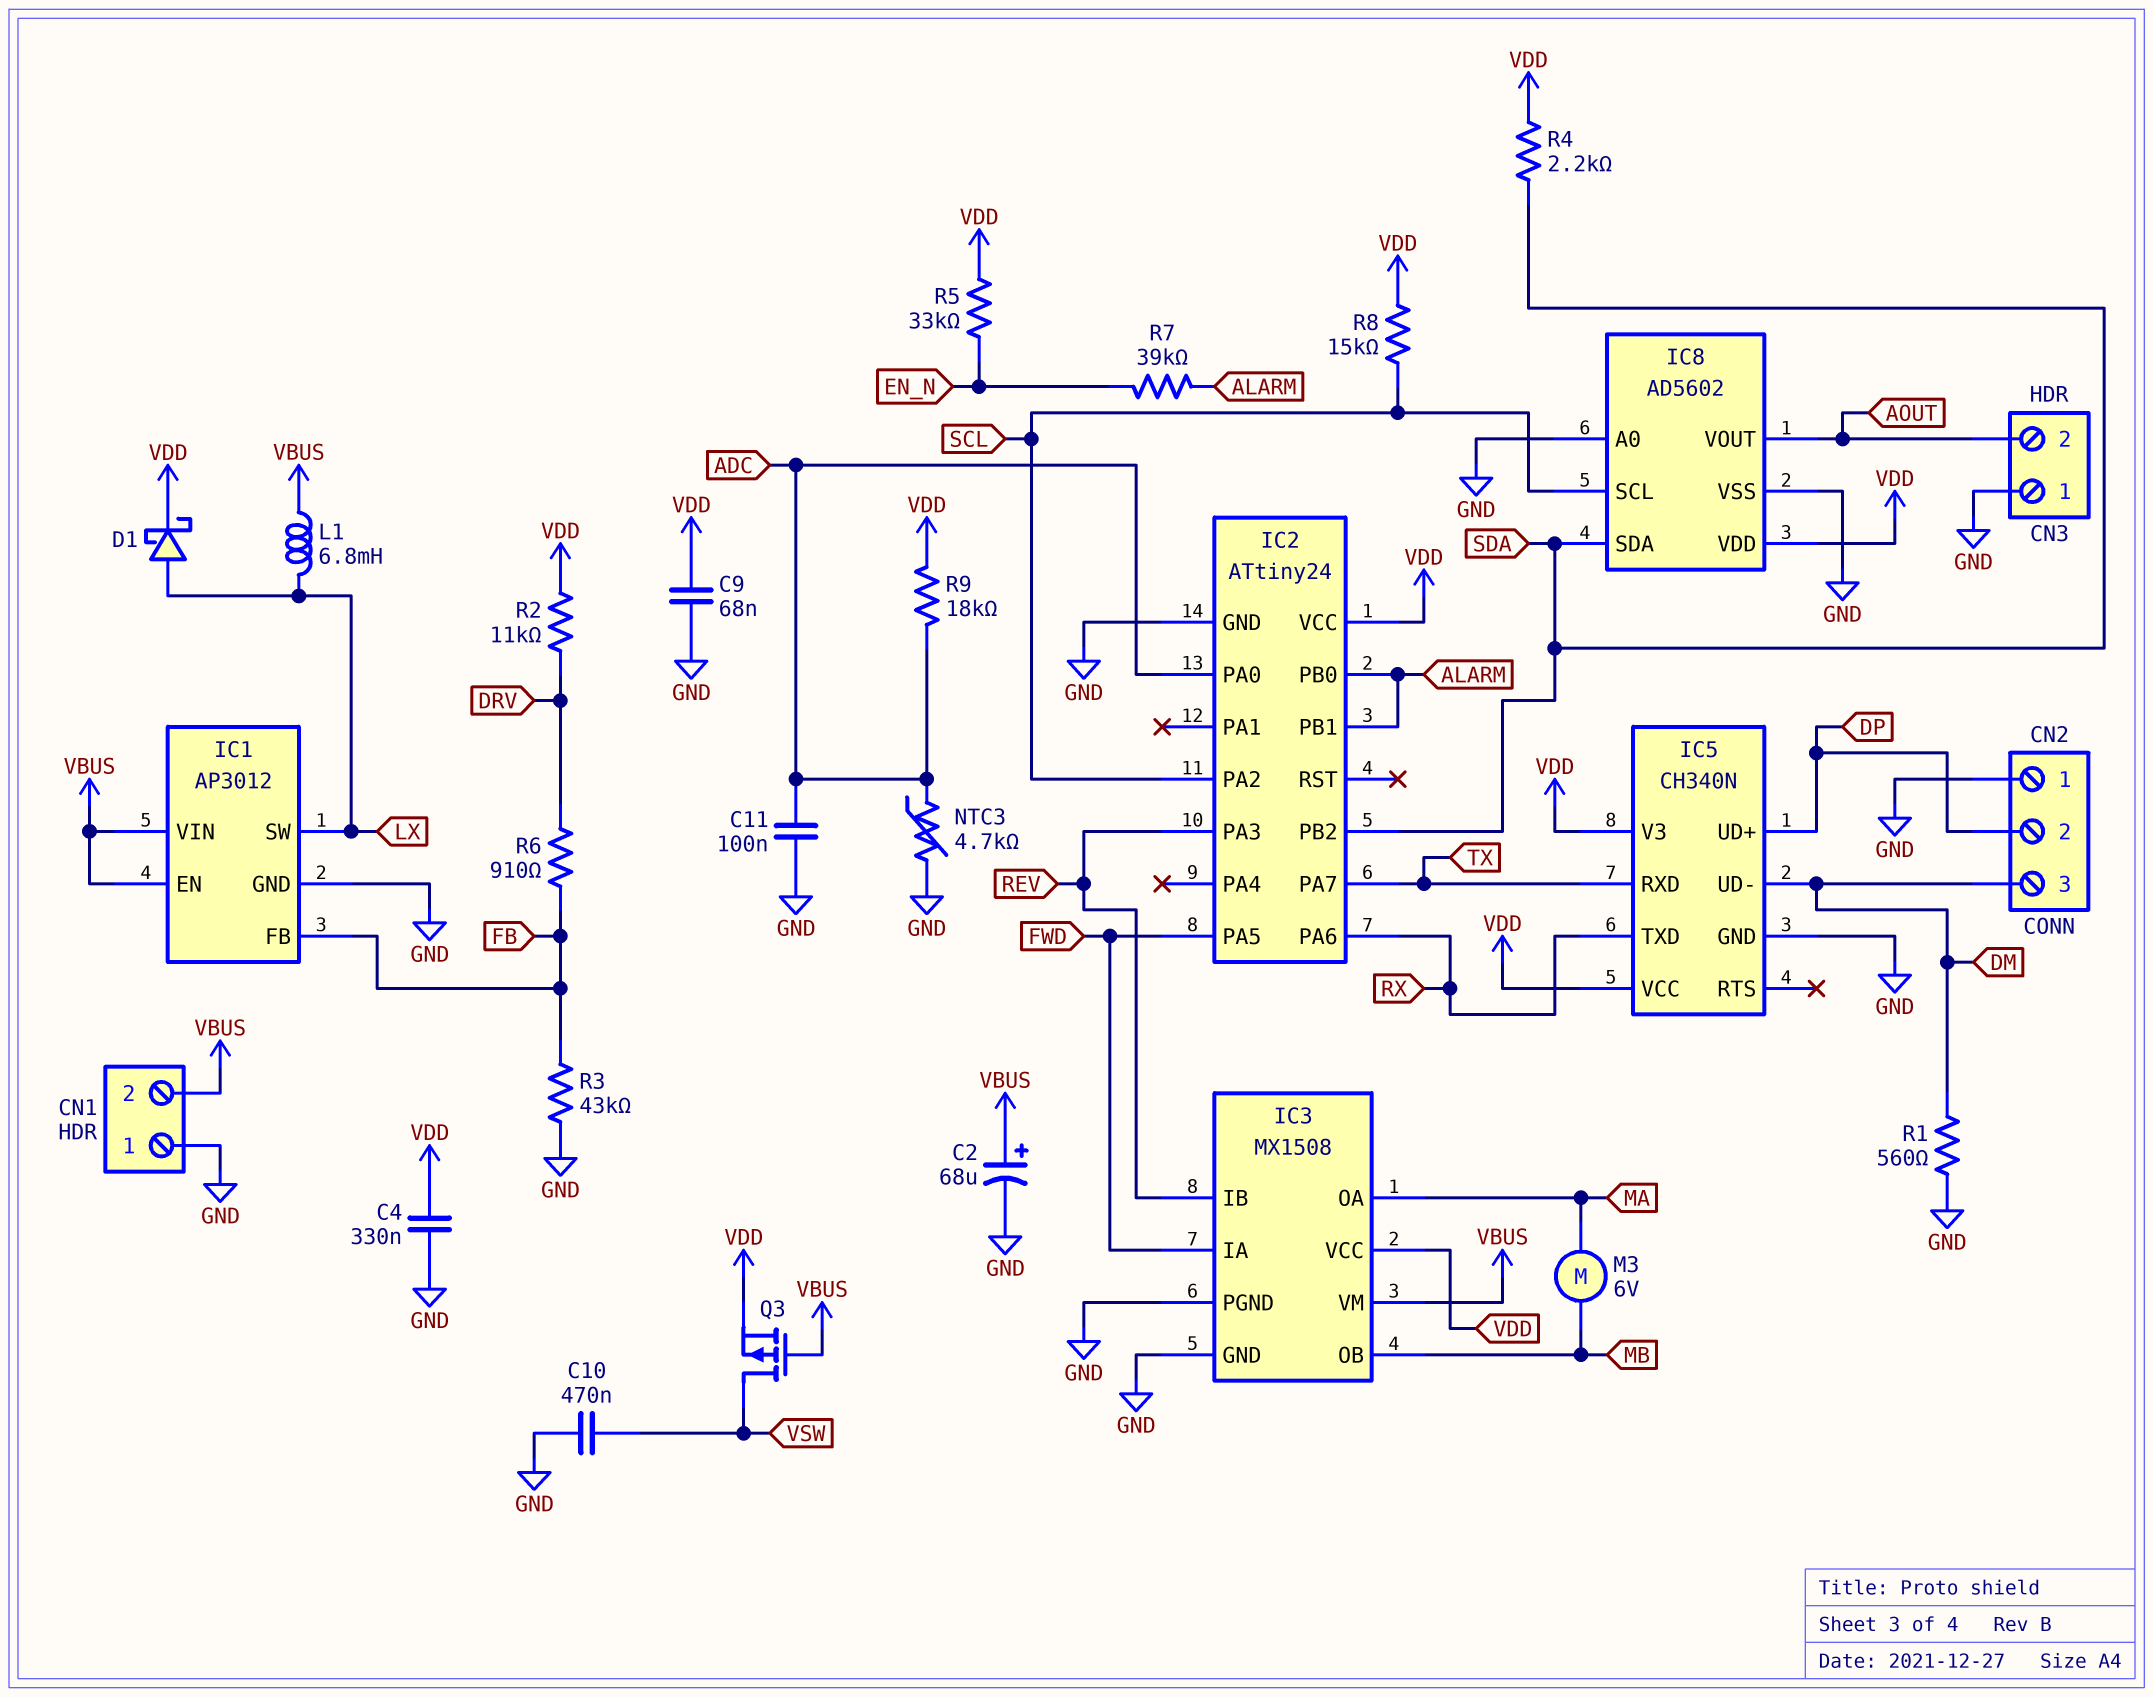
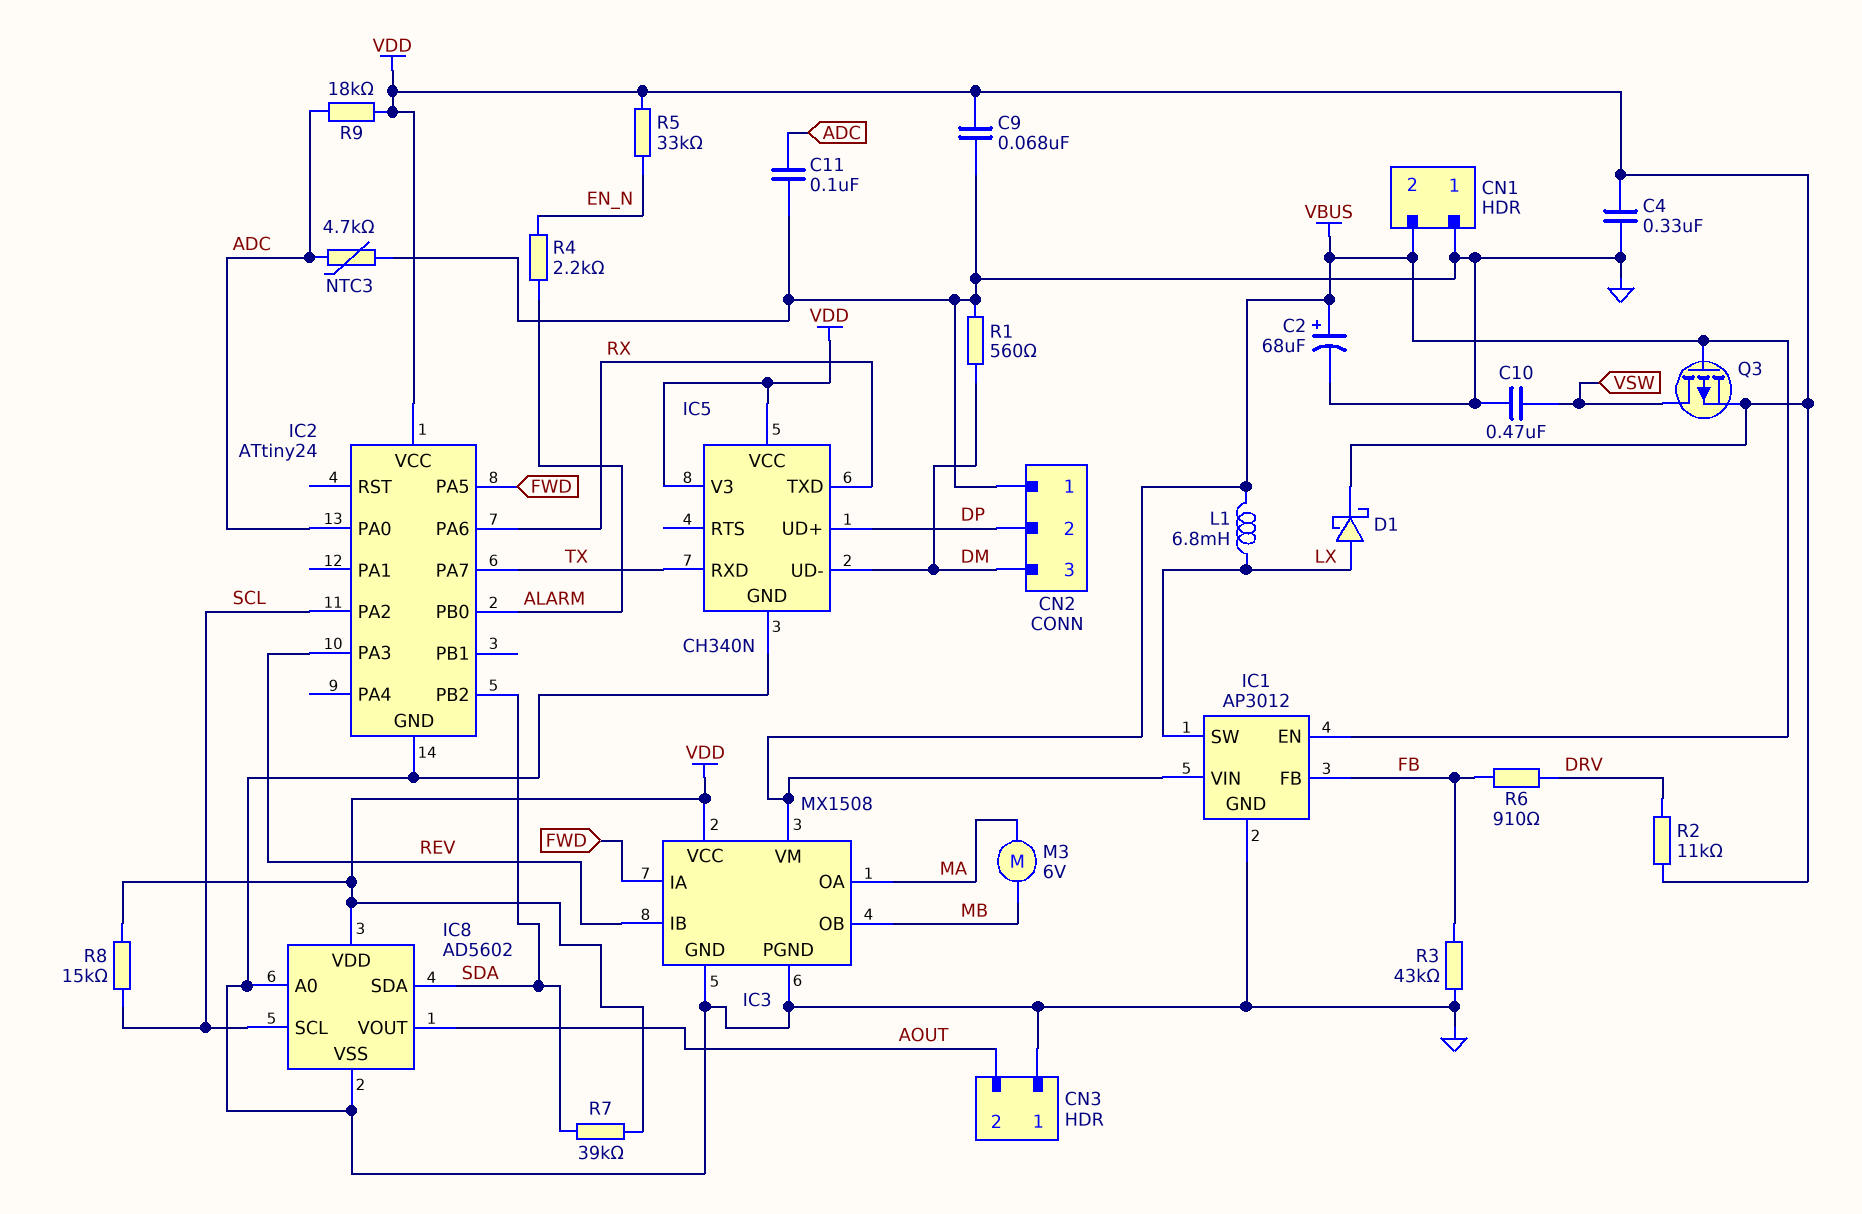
IC2 pin PB1: ALARM -> none
R4: 2.2k (SDA, VDD) -> 2.2k (ALARM, EN_N)
R7: 39k (ALARM, EN_N) -> 39k (SDA, VDD)

